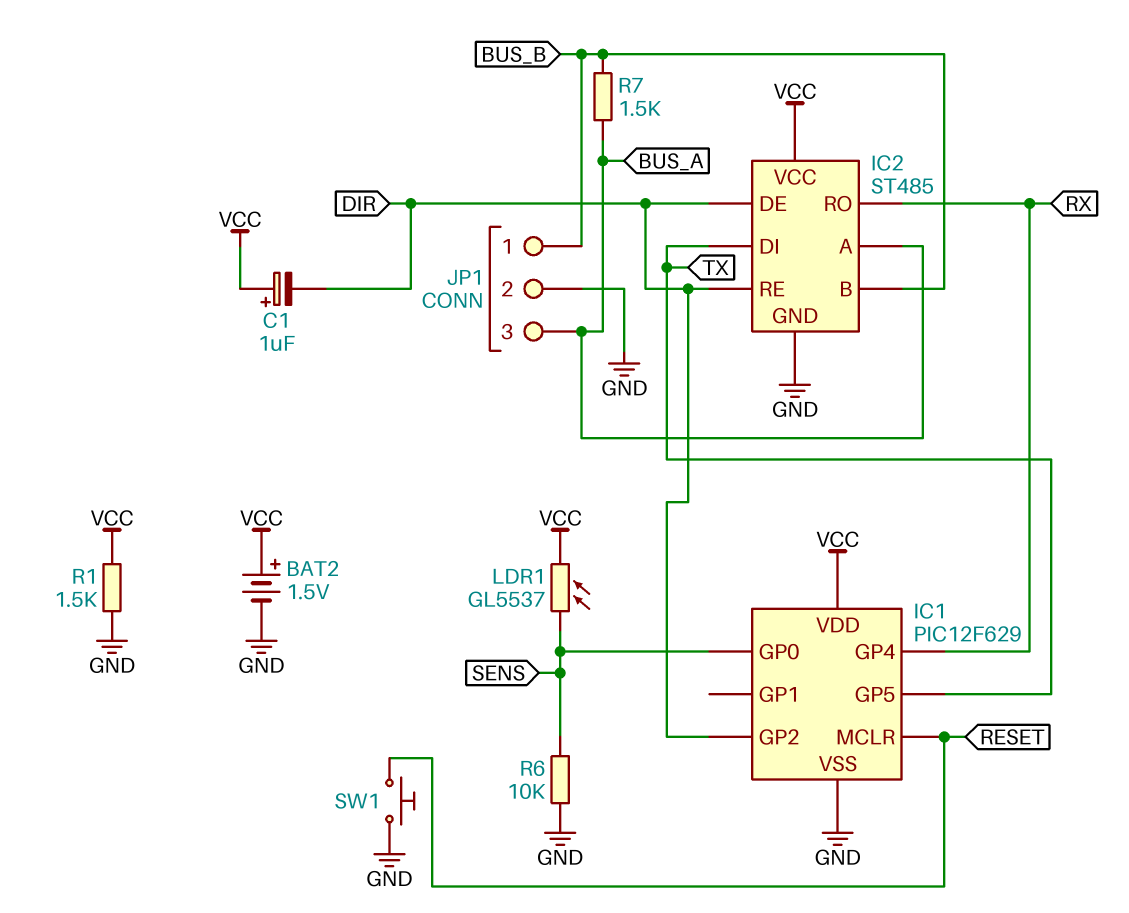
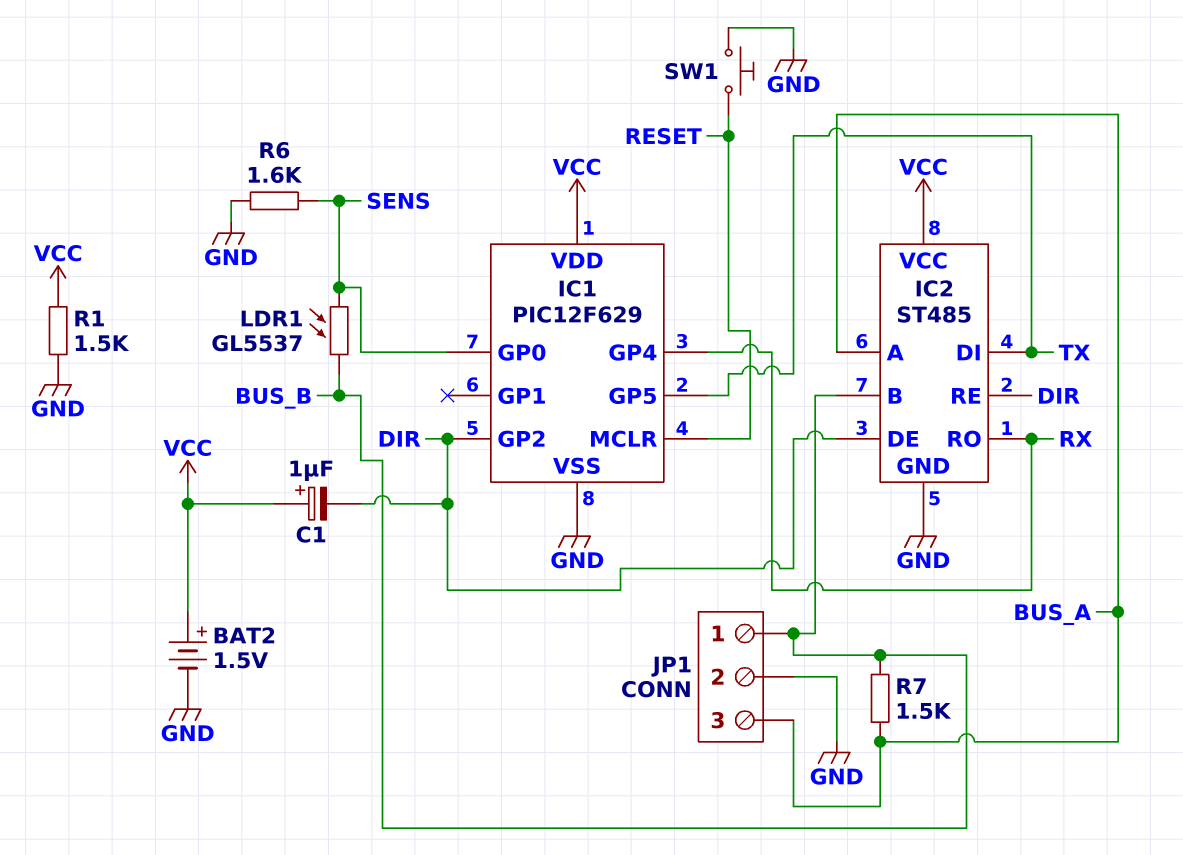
LDR1: GL5537 (SENS, VCC) -> GL5537 (BUS_B, SENS)
R6: 10k (GND, SENS) -> 1.6k (GND, SENS)

